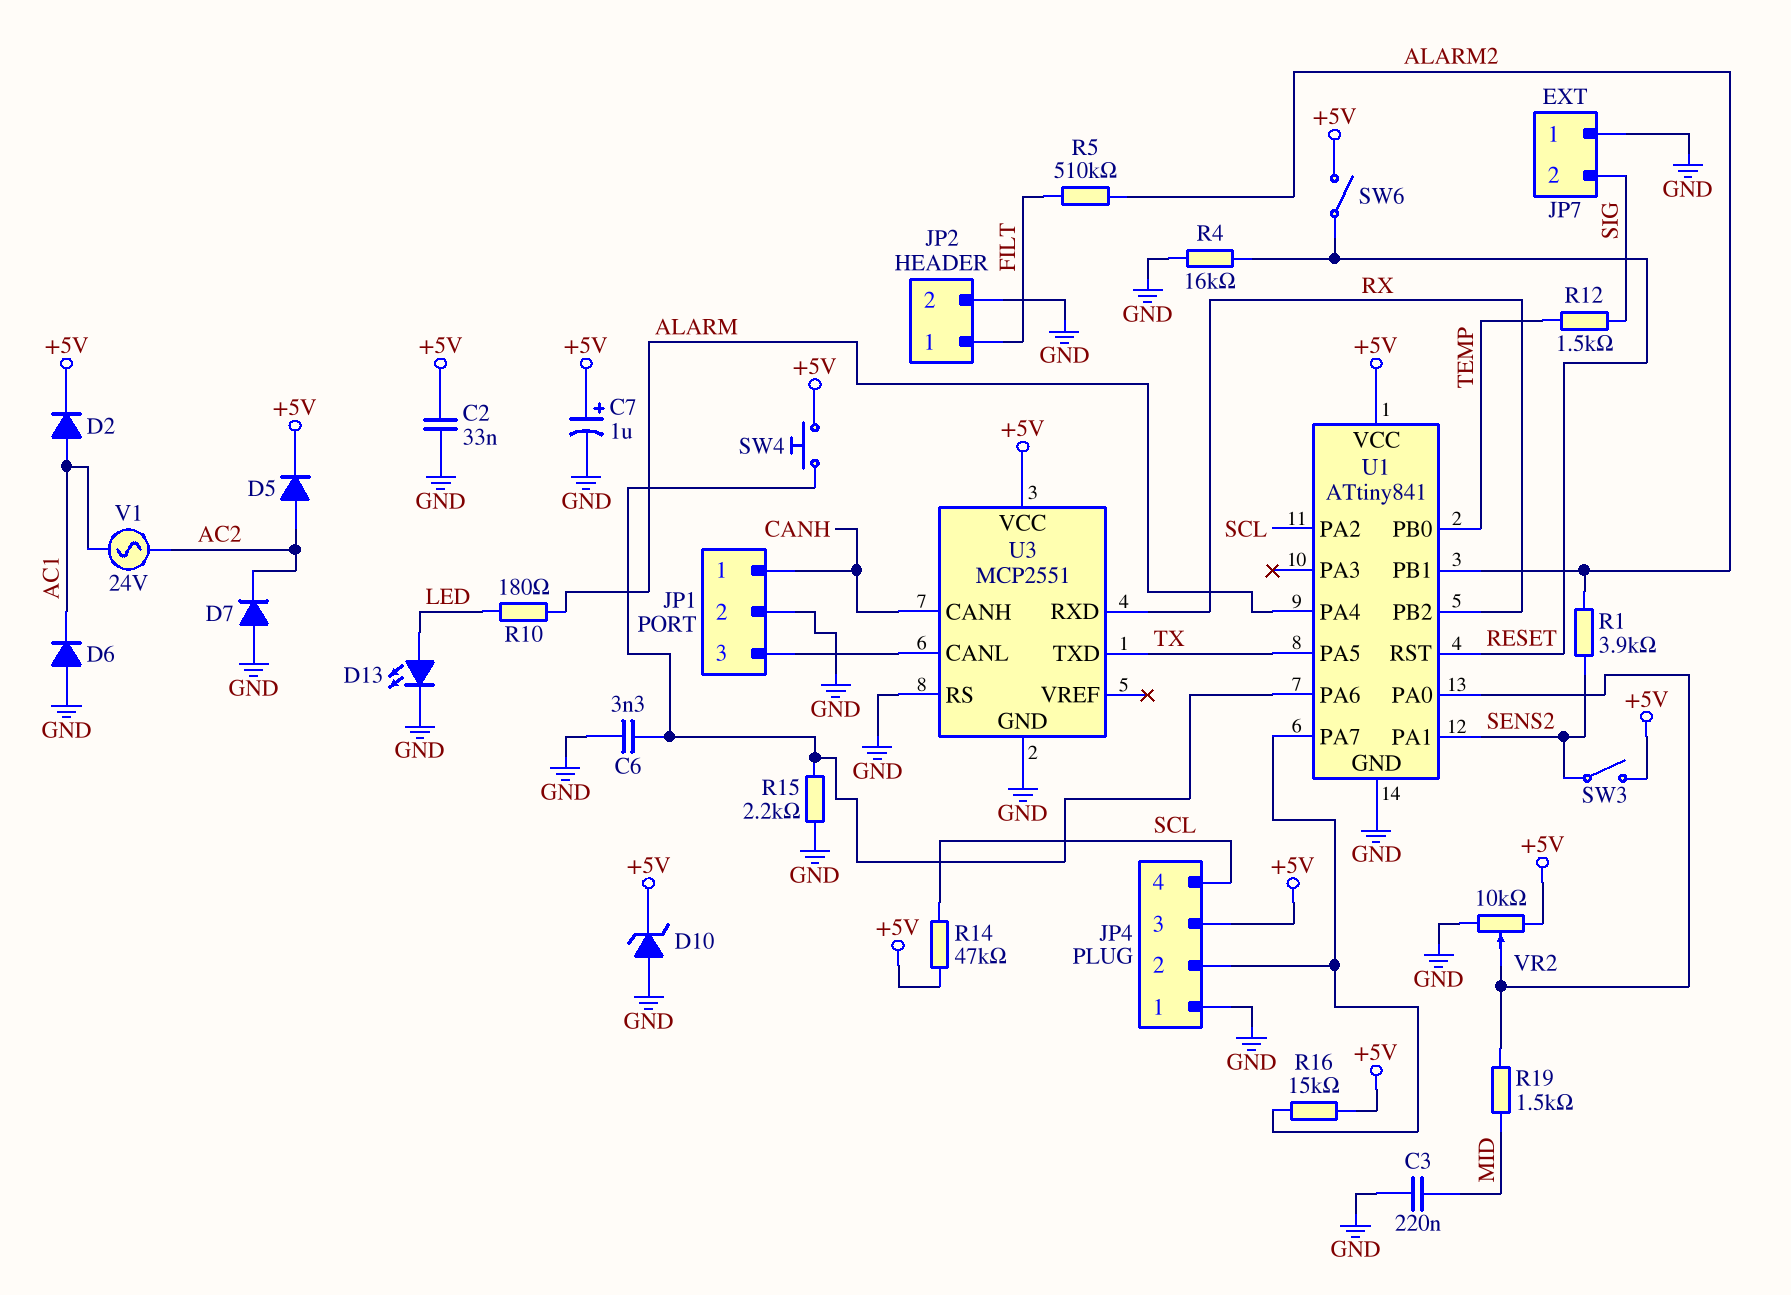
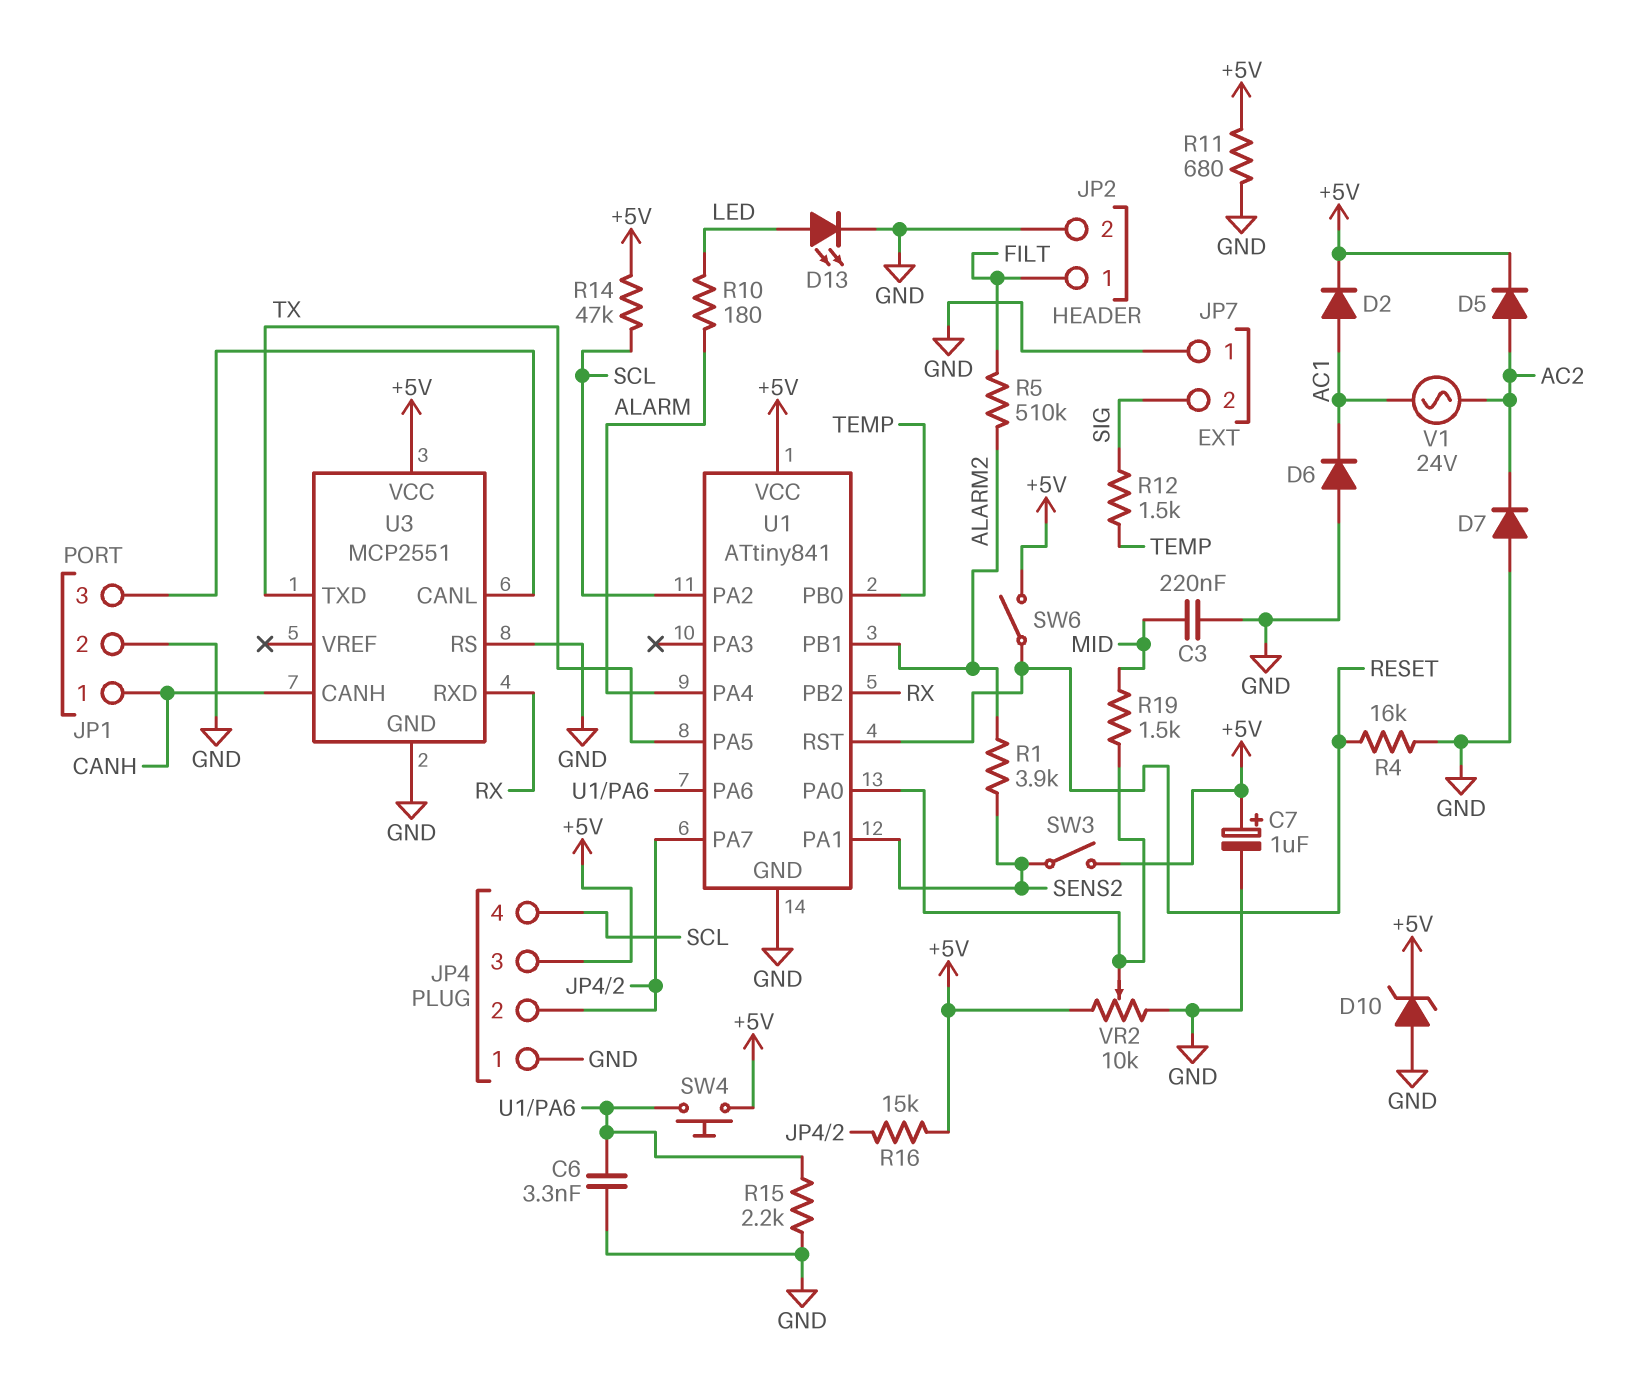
C2: 33nF (+5V, GND) -> none
R11: none -> 680 (+5V, GND)

